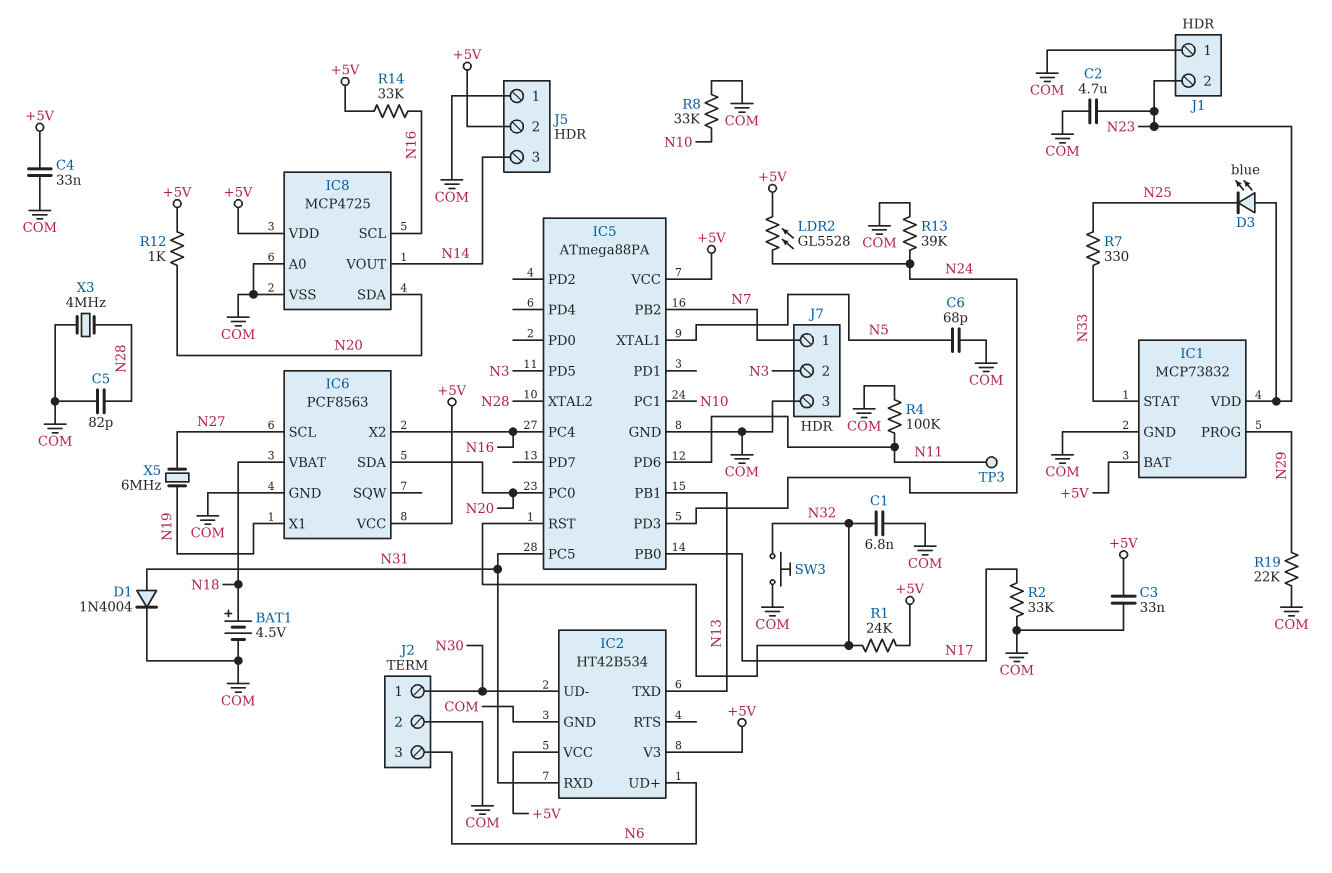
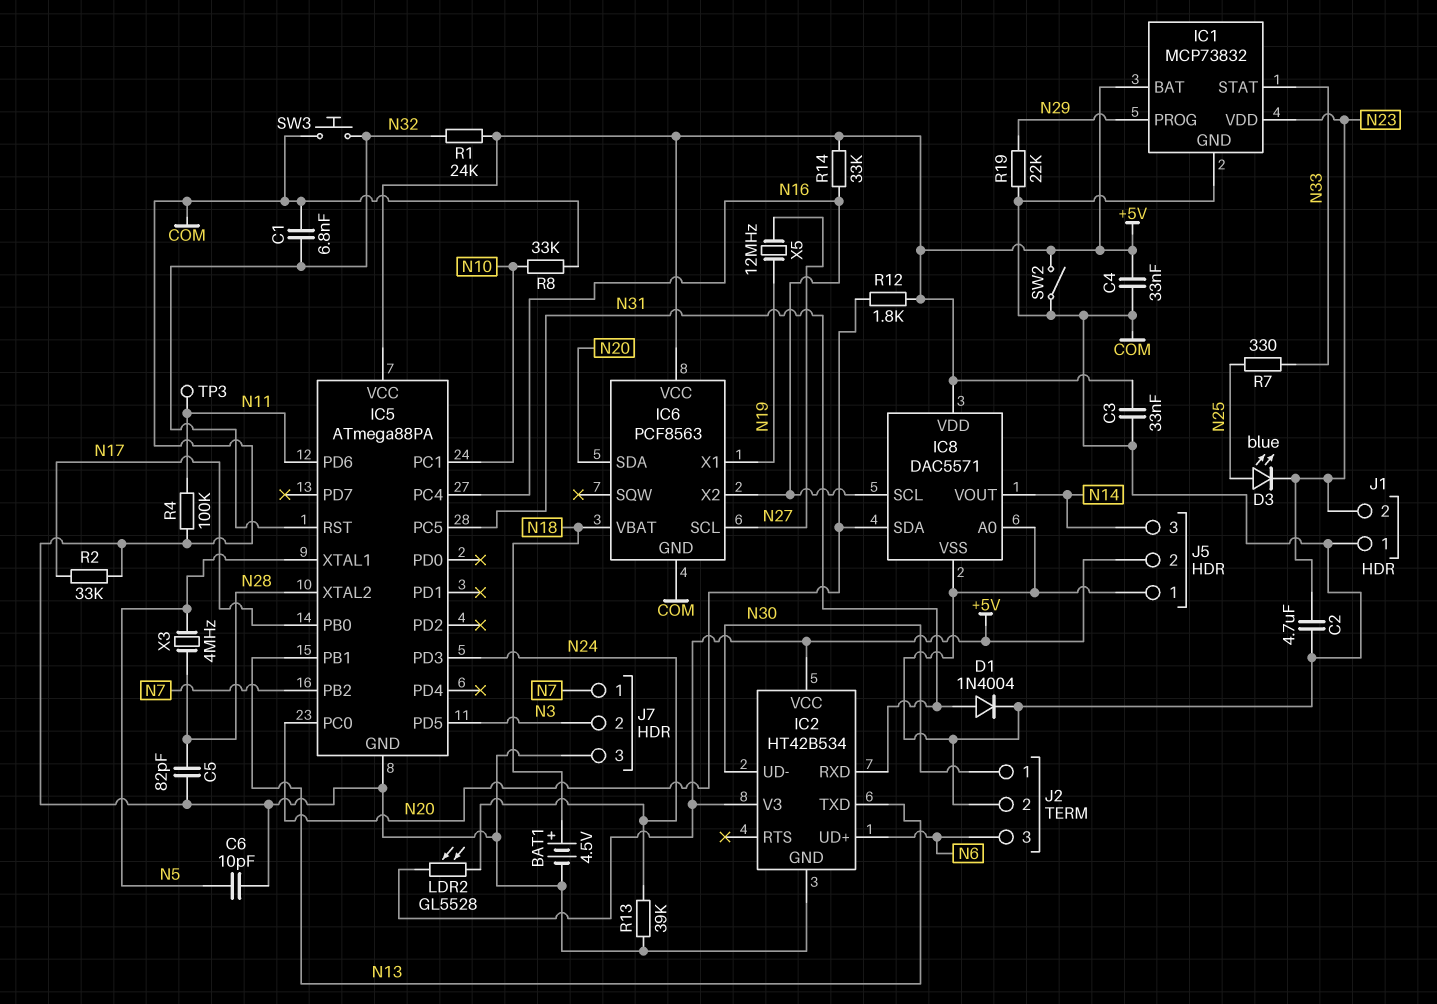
C6: 68pF (COM, N5) -> 10pF (COM, N5)
D3: LED blue (A N23, K N25) -> LED blue (A N25, K N23)
IC8: MCP4725 -> DAC5571
R12: 1k (+5V, N20) -> 1.8k (+5V, N20)
SW2: none -> switch (+5V, COM)
X3: 4MHz (COM, N28) -> 4MHz (N5, N28)
X5: 6MHz (N19, N27) -> 12MHz (N19, N27)

